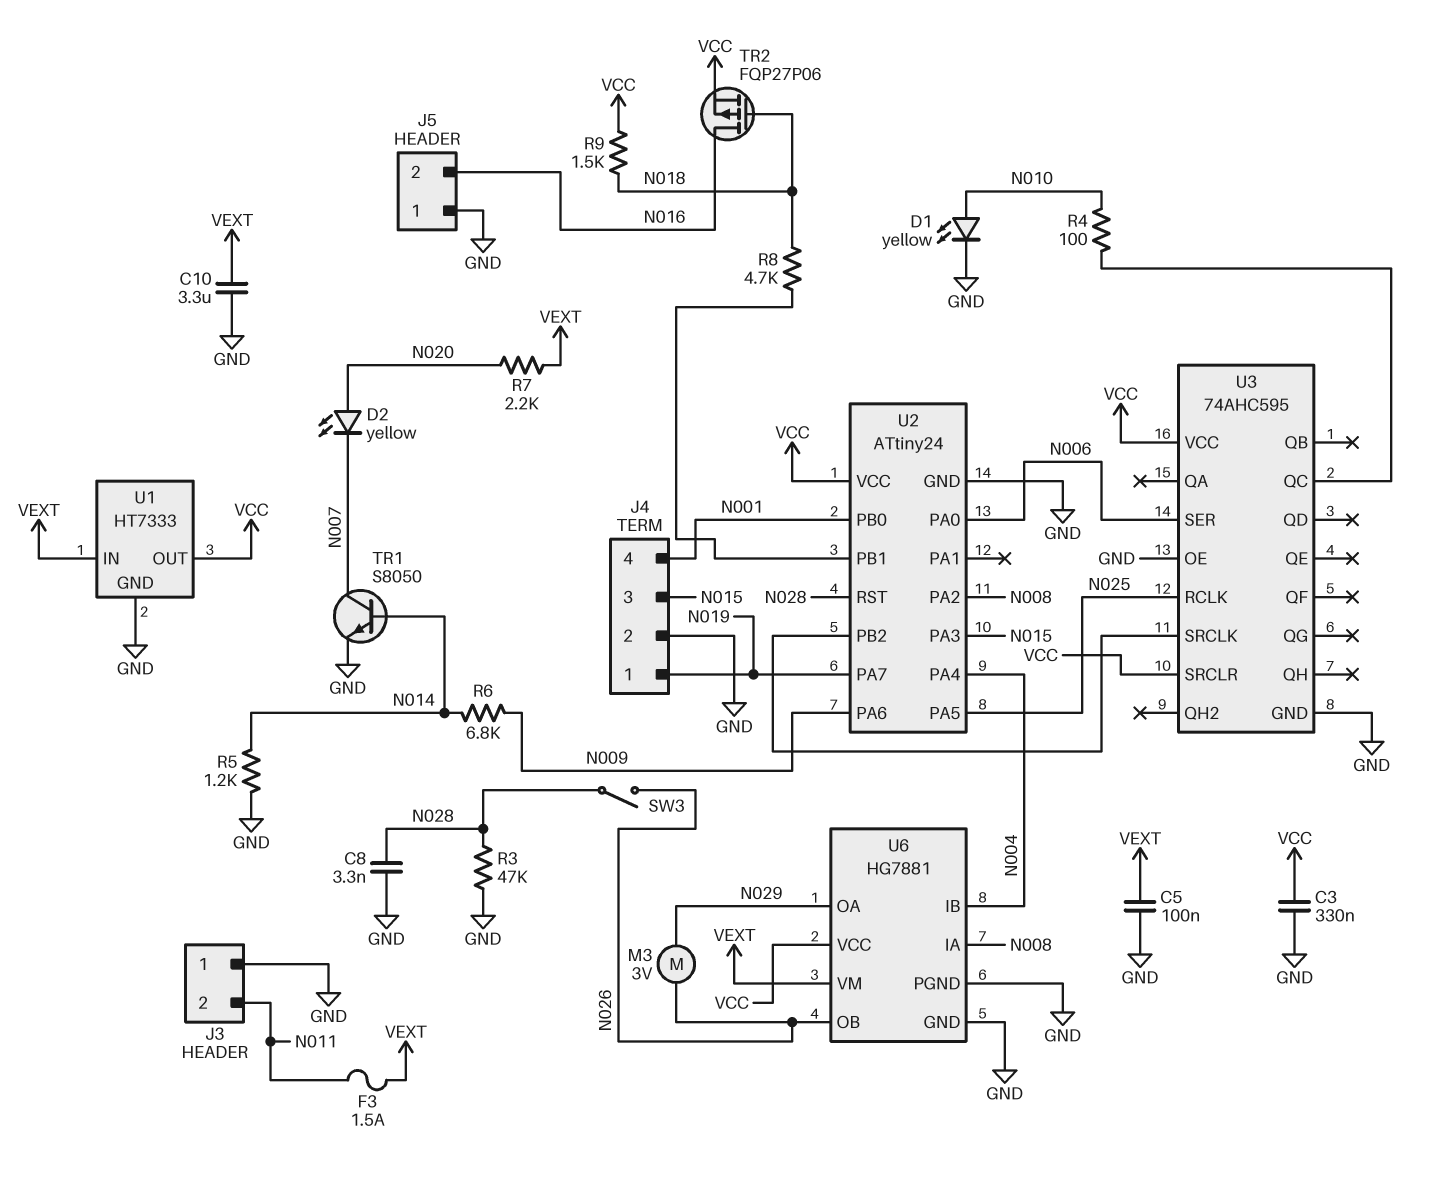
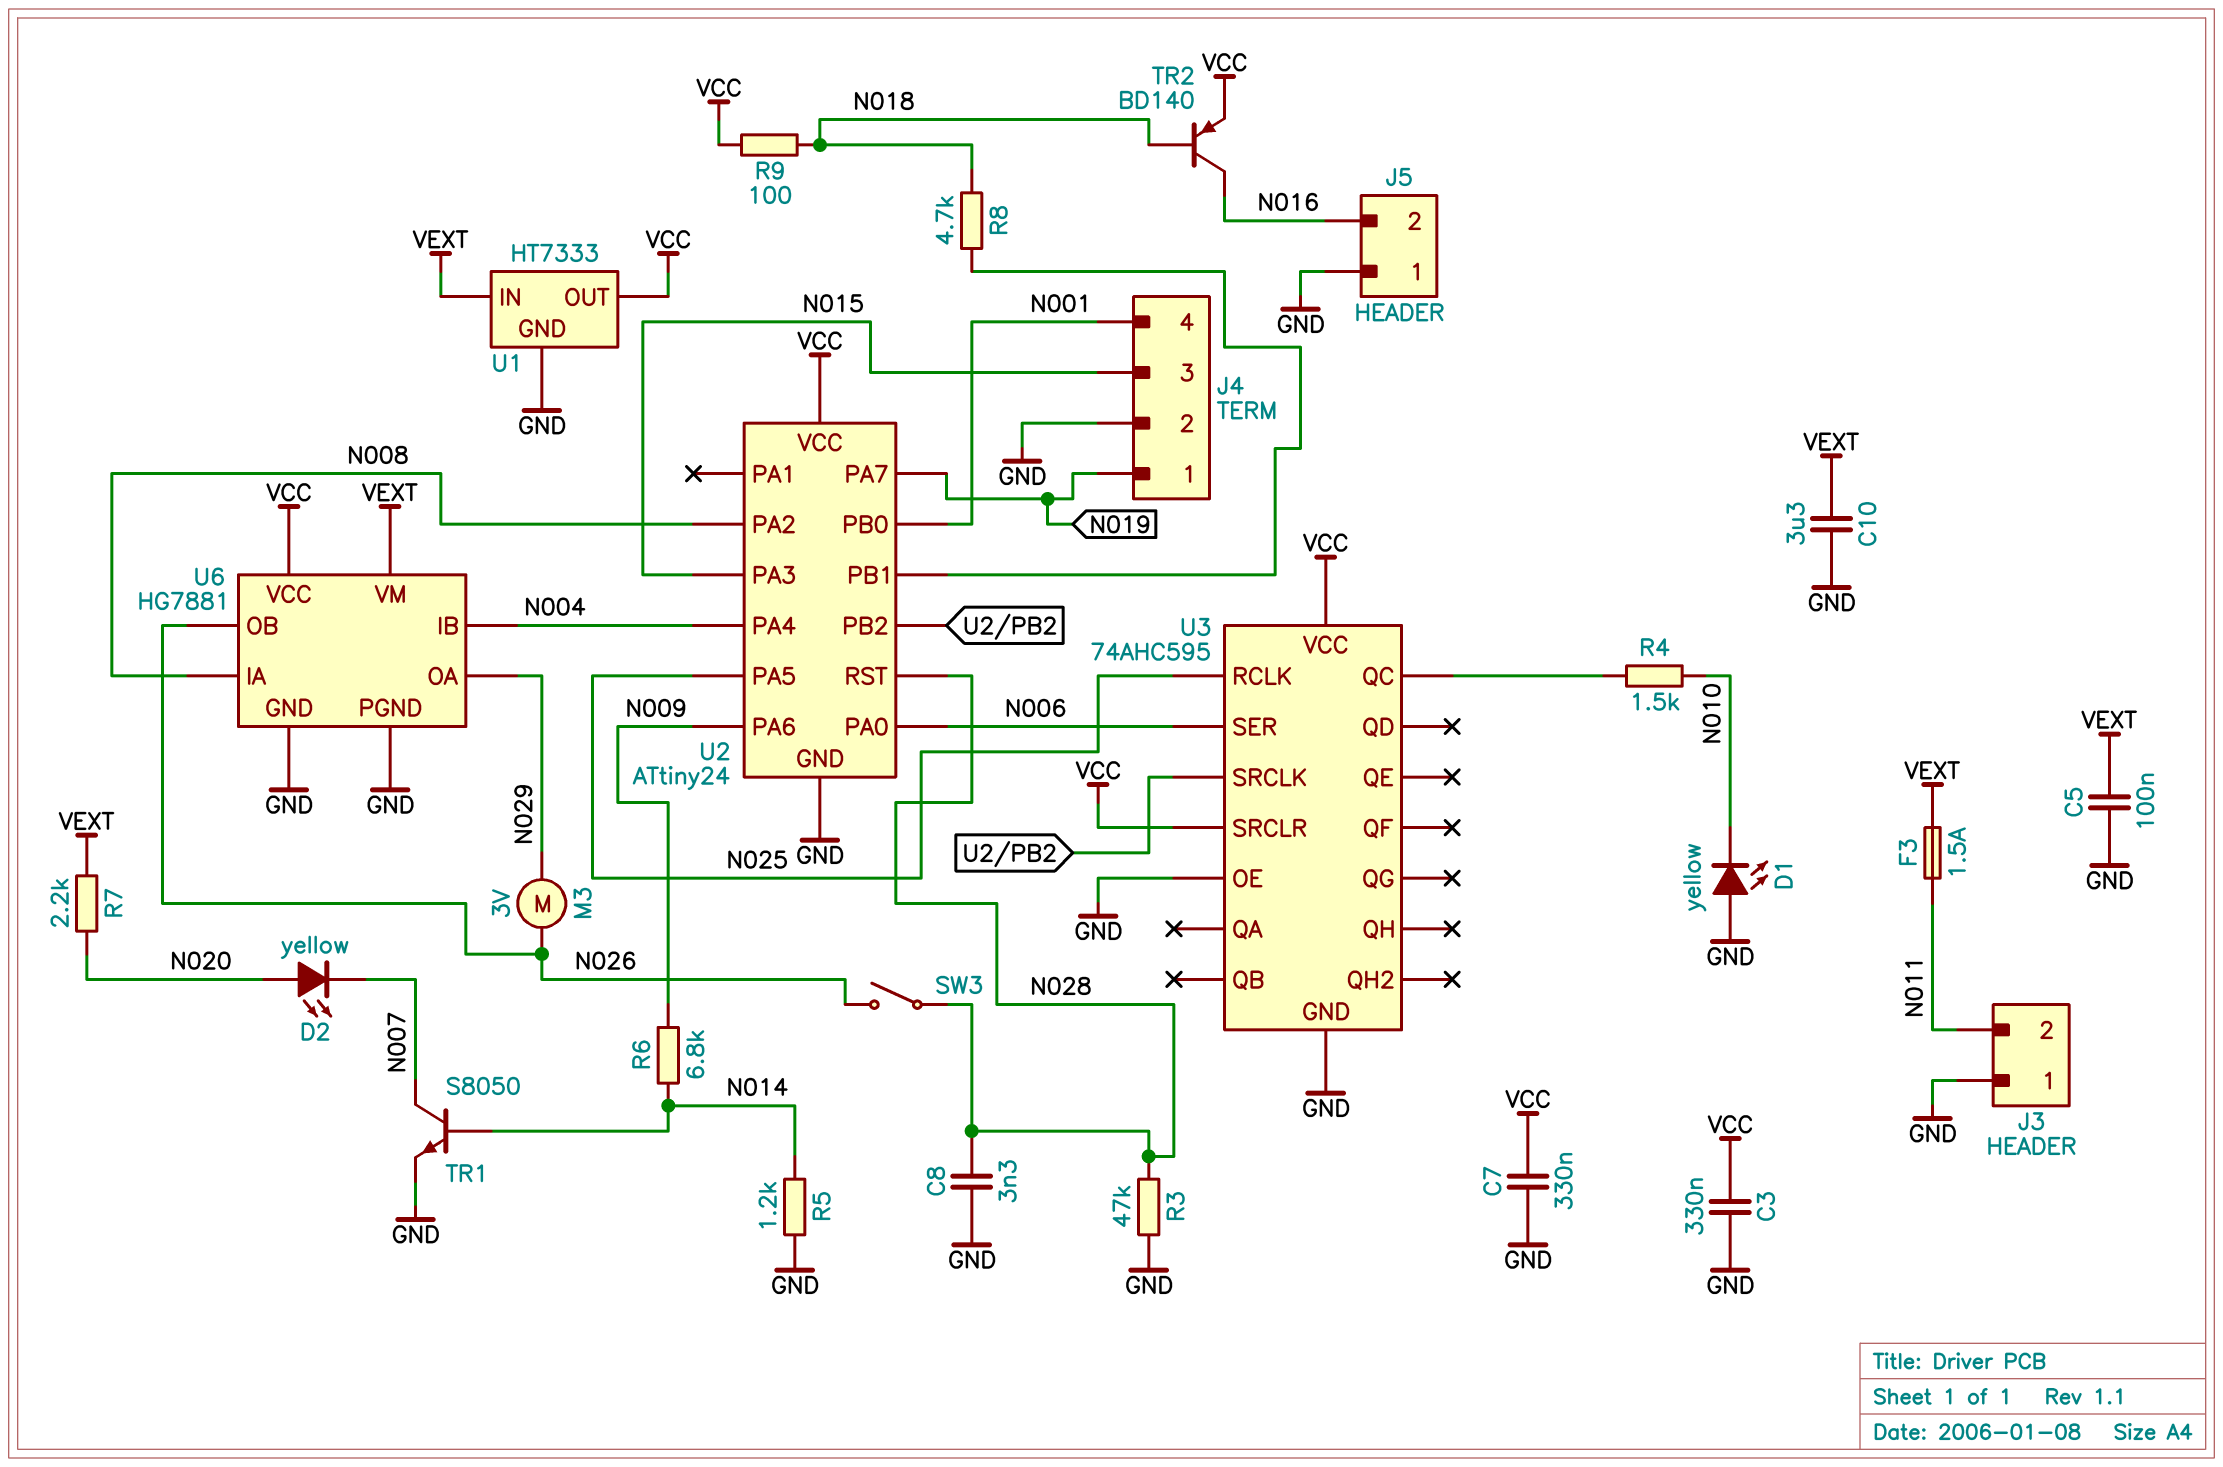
C7: none -> 330nF (GND, VCC)
D1: LED yellow (A N010, K GND) -> LED yellow (A GND, K N010)
R4: 100 (N010, U3/QC) -> 1.5k (N010, U3/QC)
R9: 1.5k (N018, VCC) -> 100 (N018, VCC)
TR2: PMOS FQP27P06 (G N018, D N016, S VCC) -> PNP BD140 (B N018, C N016, E VCC)

